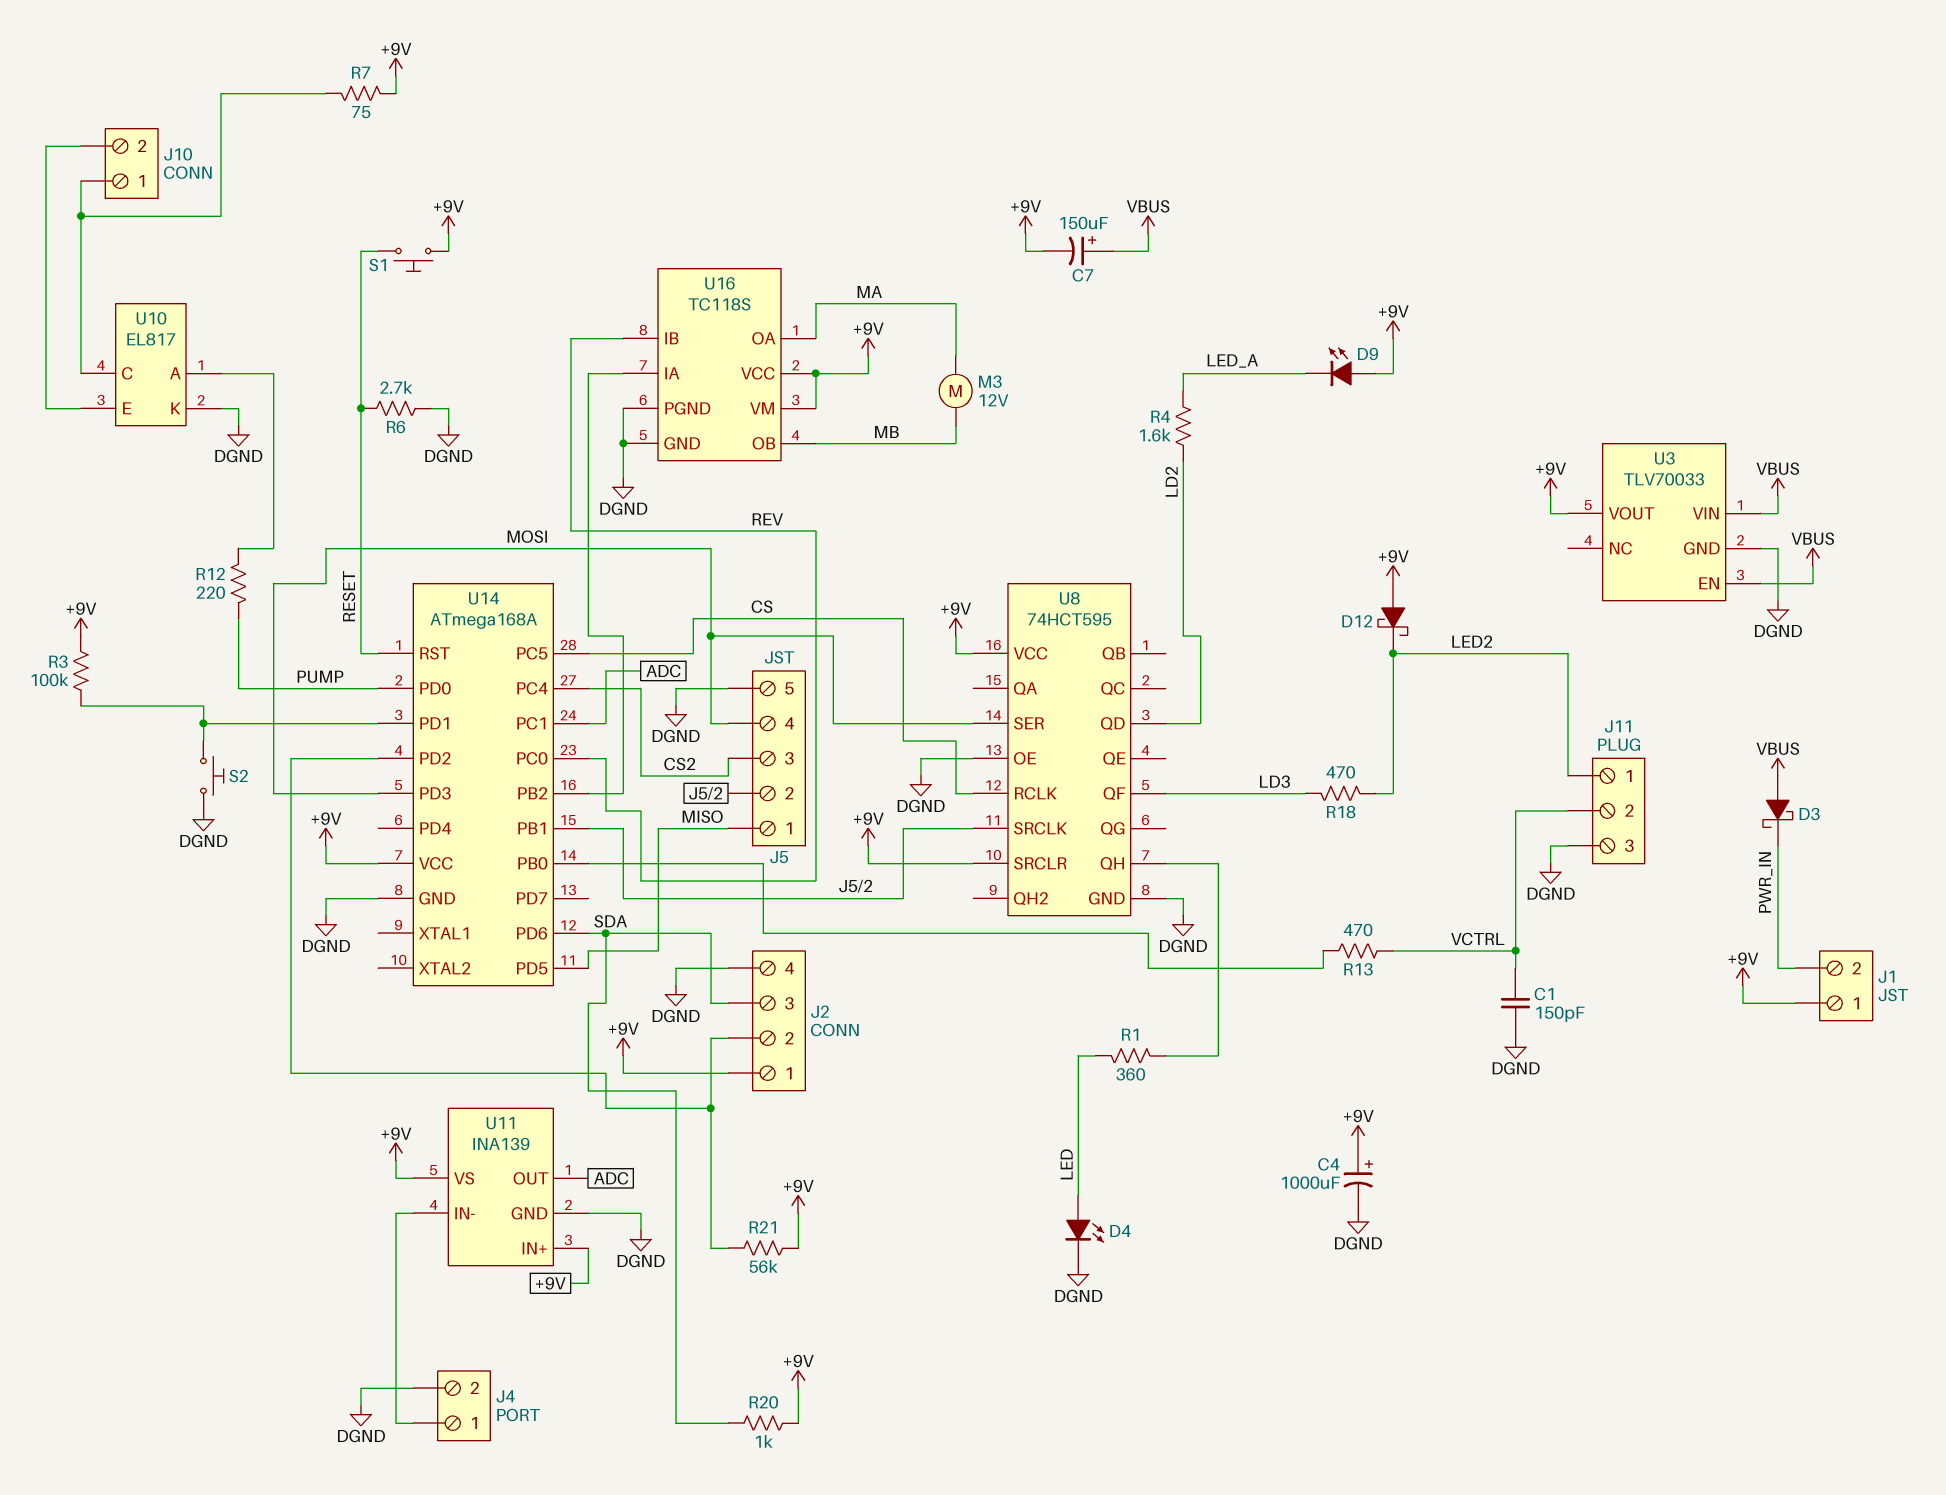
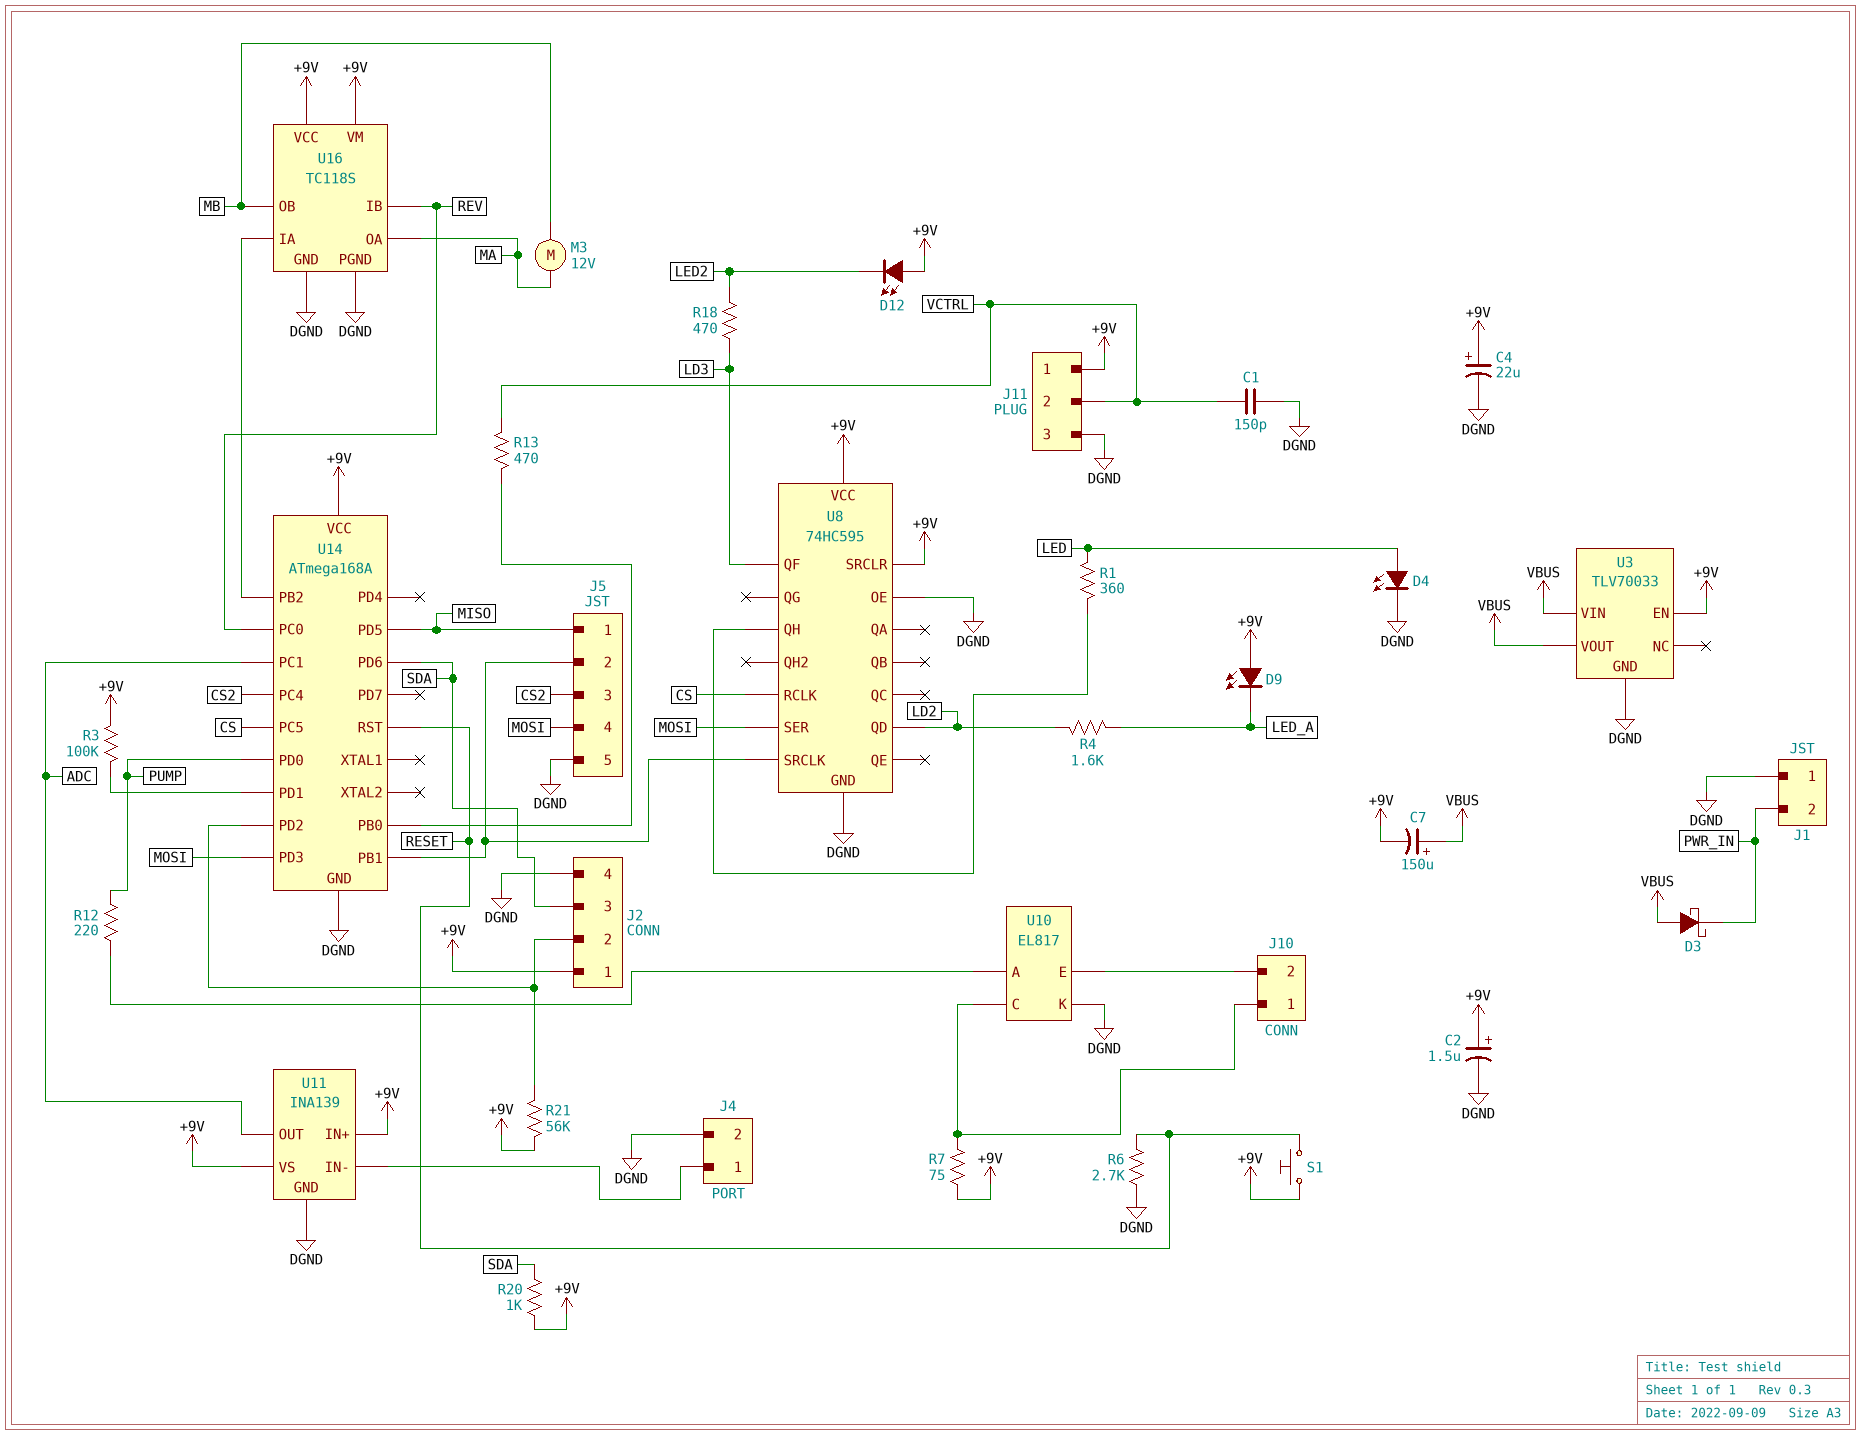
C2: none -> 1.5uF (plus +9V, minus DGND)
C4: 1000uF (plus +9V, minus DGND) -> 22uF (plus +9V, minus DGND)
D12: schottky (A +9V, K LED2) -> LED (A +9V, K LED2)
J1 pin 1: +9V -> DGND
J11 pin 1: LED2 -> +9V
S2: button (DGND, U14/PD1) -> none
U3 pin EN: VBUS -> +9V
U3 pin VOUT: +9V -> VBUS
U8: 74HCT595 -> 74HC595

